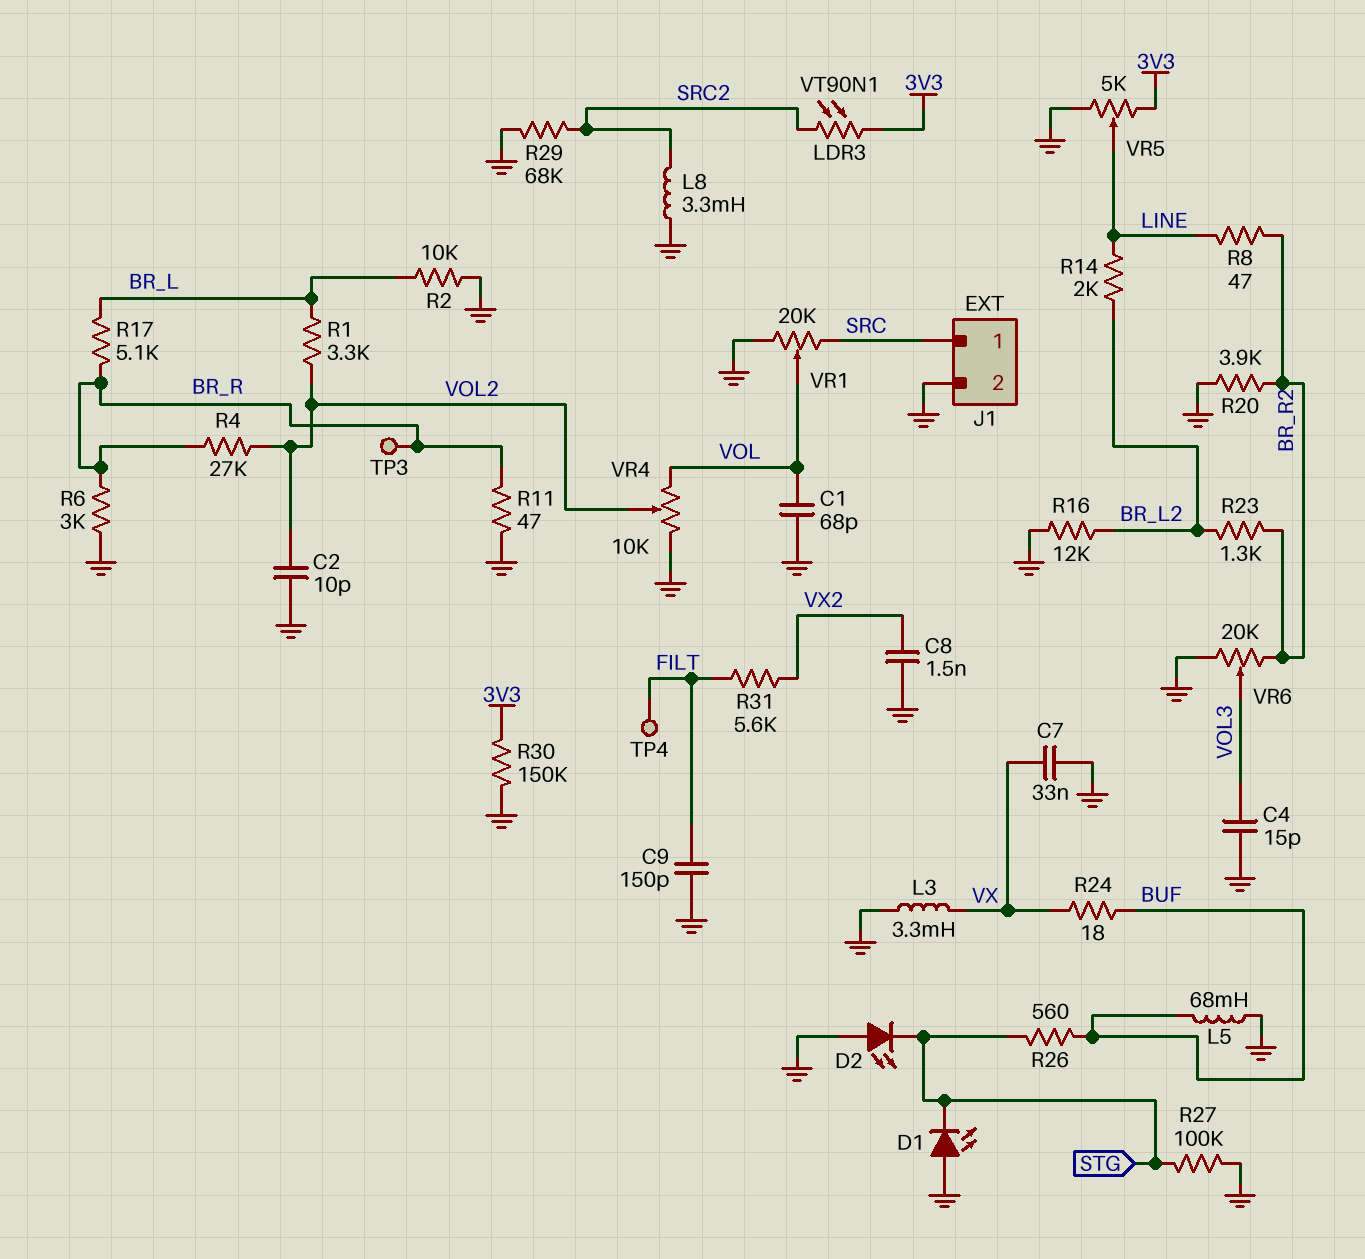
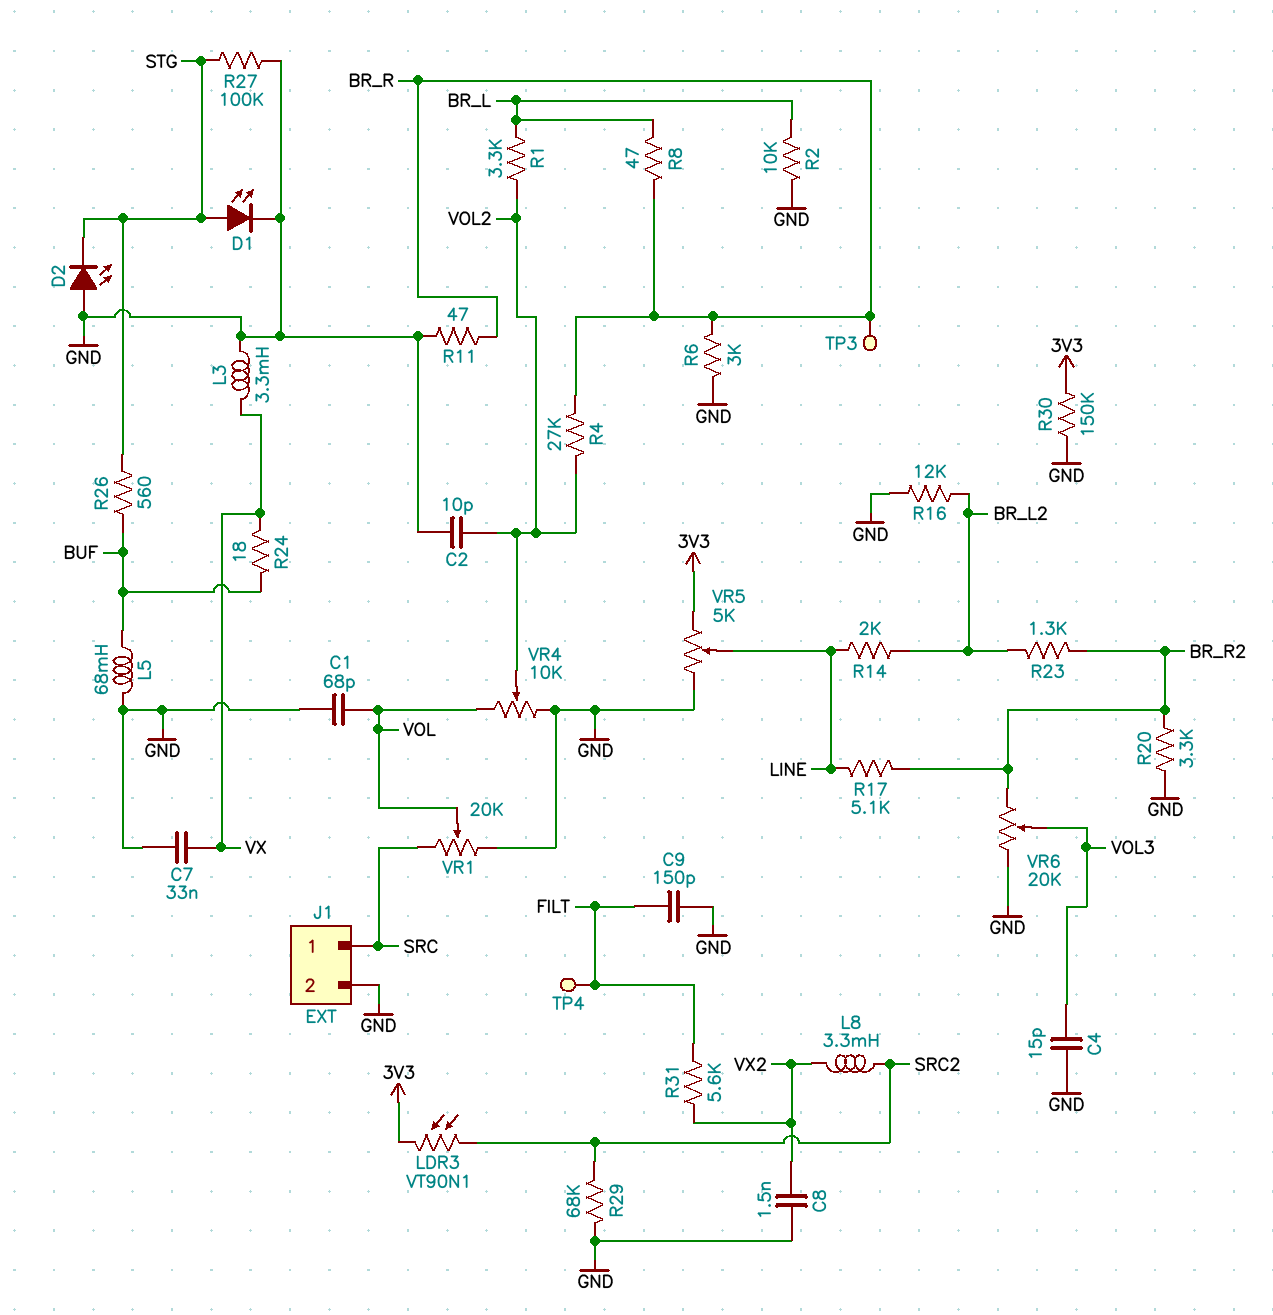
D1: LED (A GND, K STG) -> LED (A STG, K GND)
L8: 3.3mH (GND, SRC2) -> 3.3mH (SRC2, VX2)
R8: 47 (BR_R2, LINE) -> 47 (BR_L, BR_R)
R17: 5.1k (BR_L, BR_R) -> 5.1k (BR_R2, LINE)
R20: 3.9k (BR_R2, GND) -> 3.3k (BR_R2, GND)

